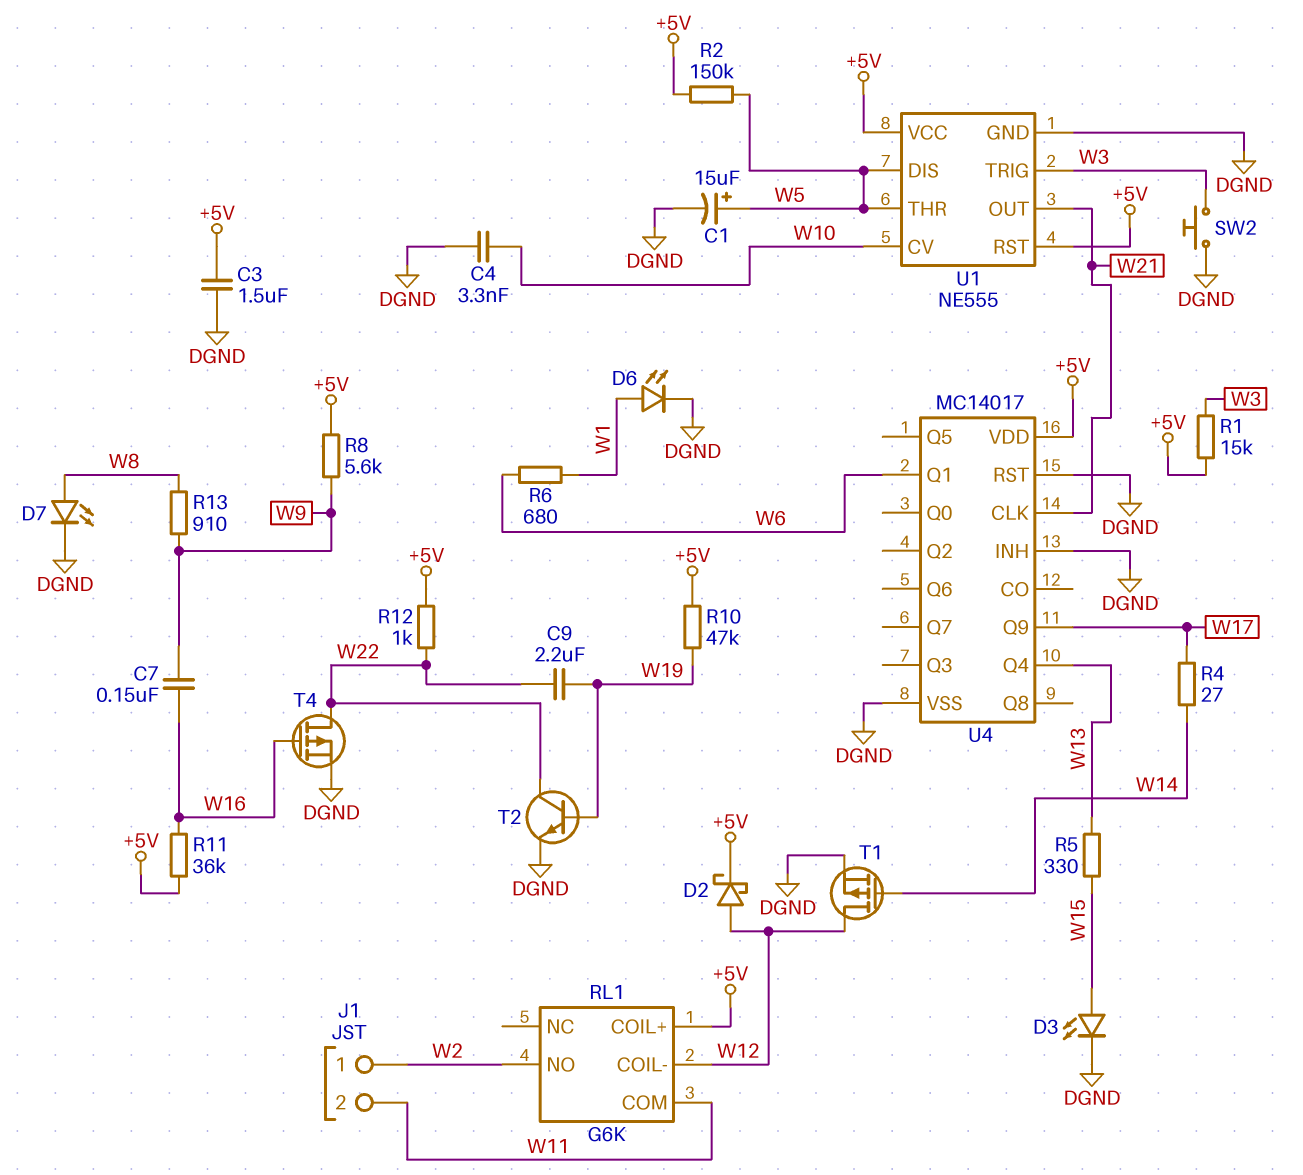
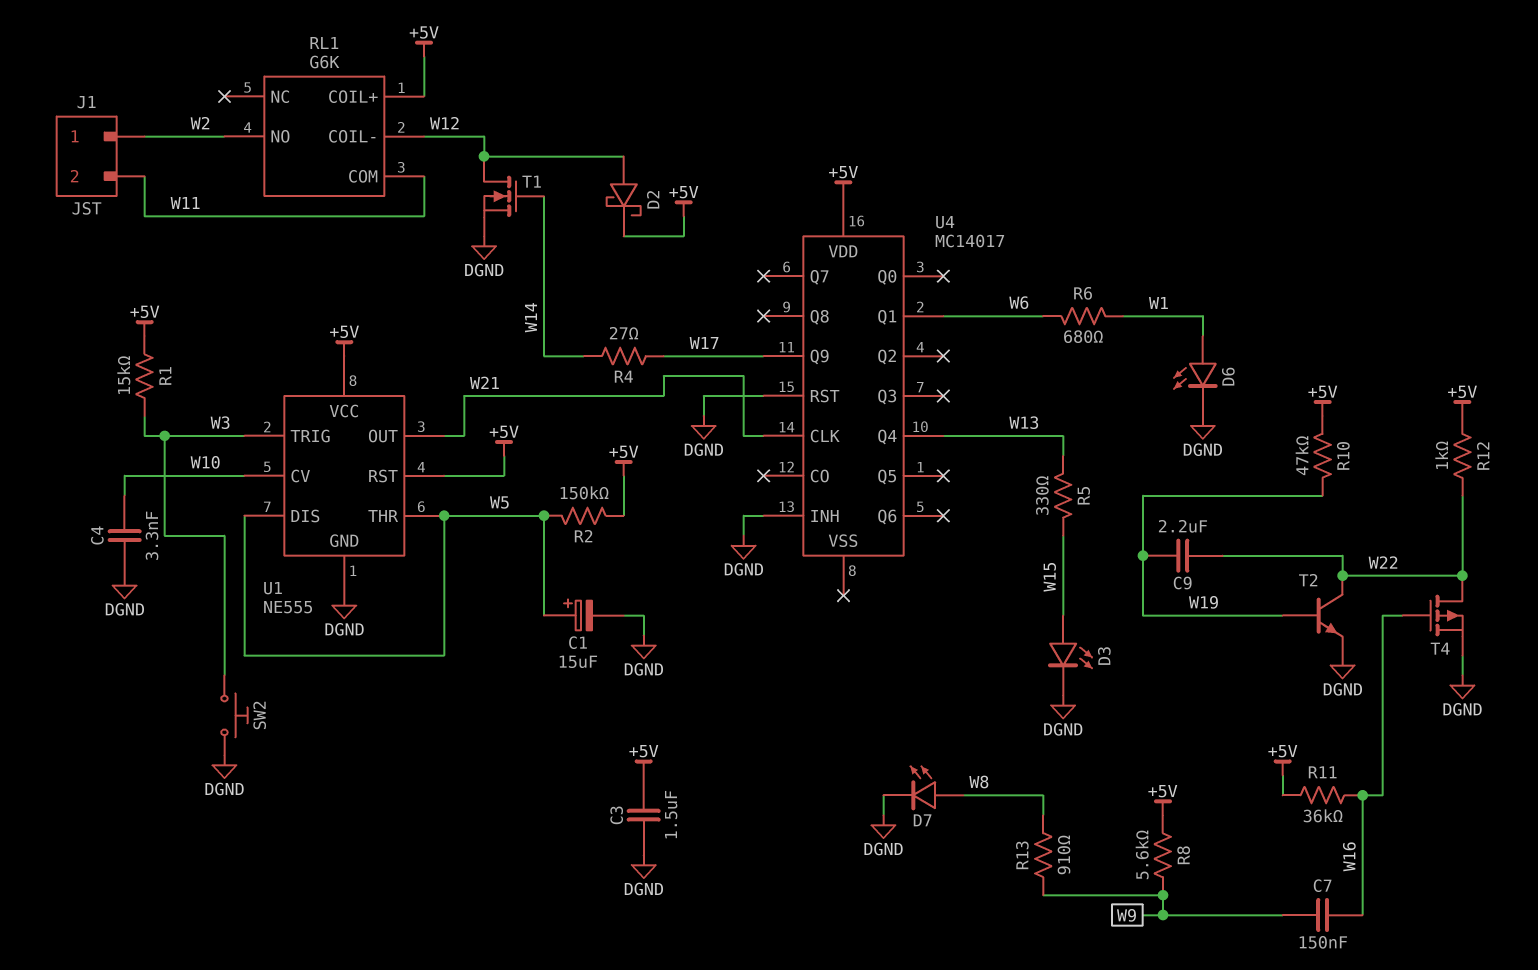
T1: PMOS (G W14, D W12, S DGND) -> NMOS (G W14, D W12, S DGND)
U4 pin VSS: DGND -> none

